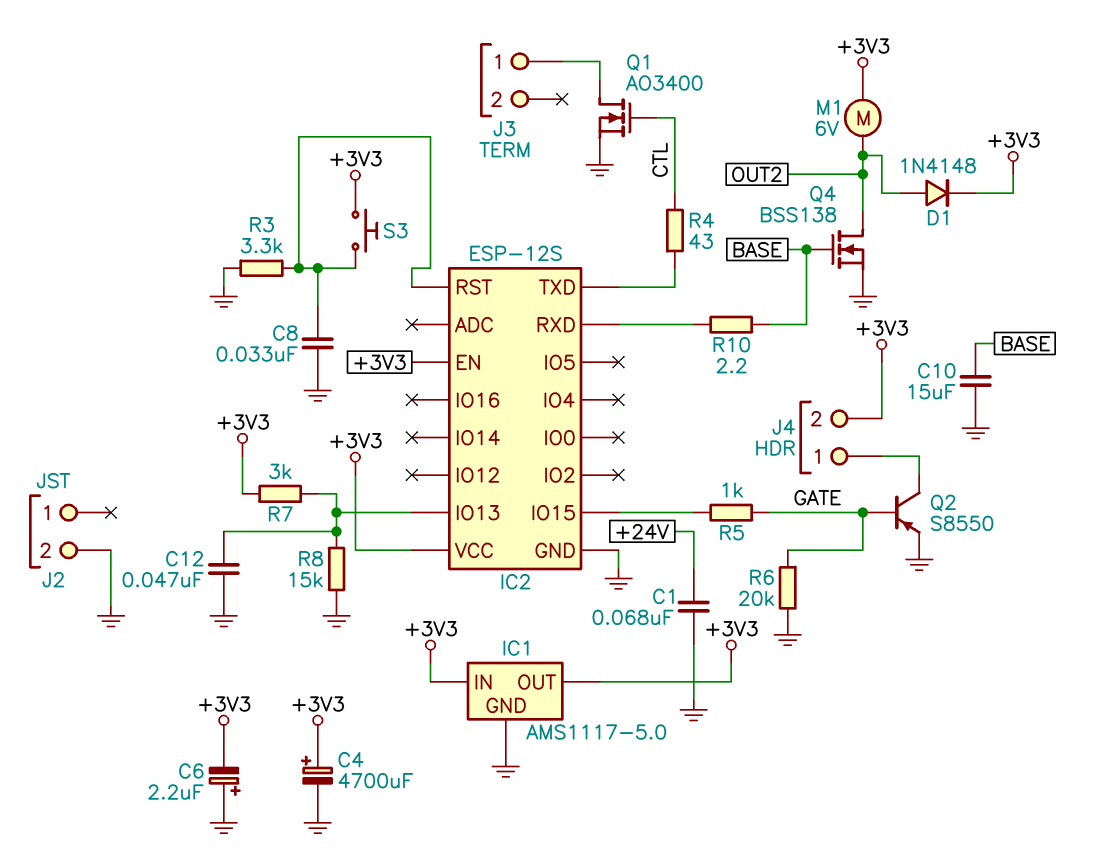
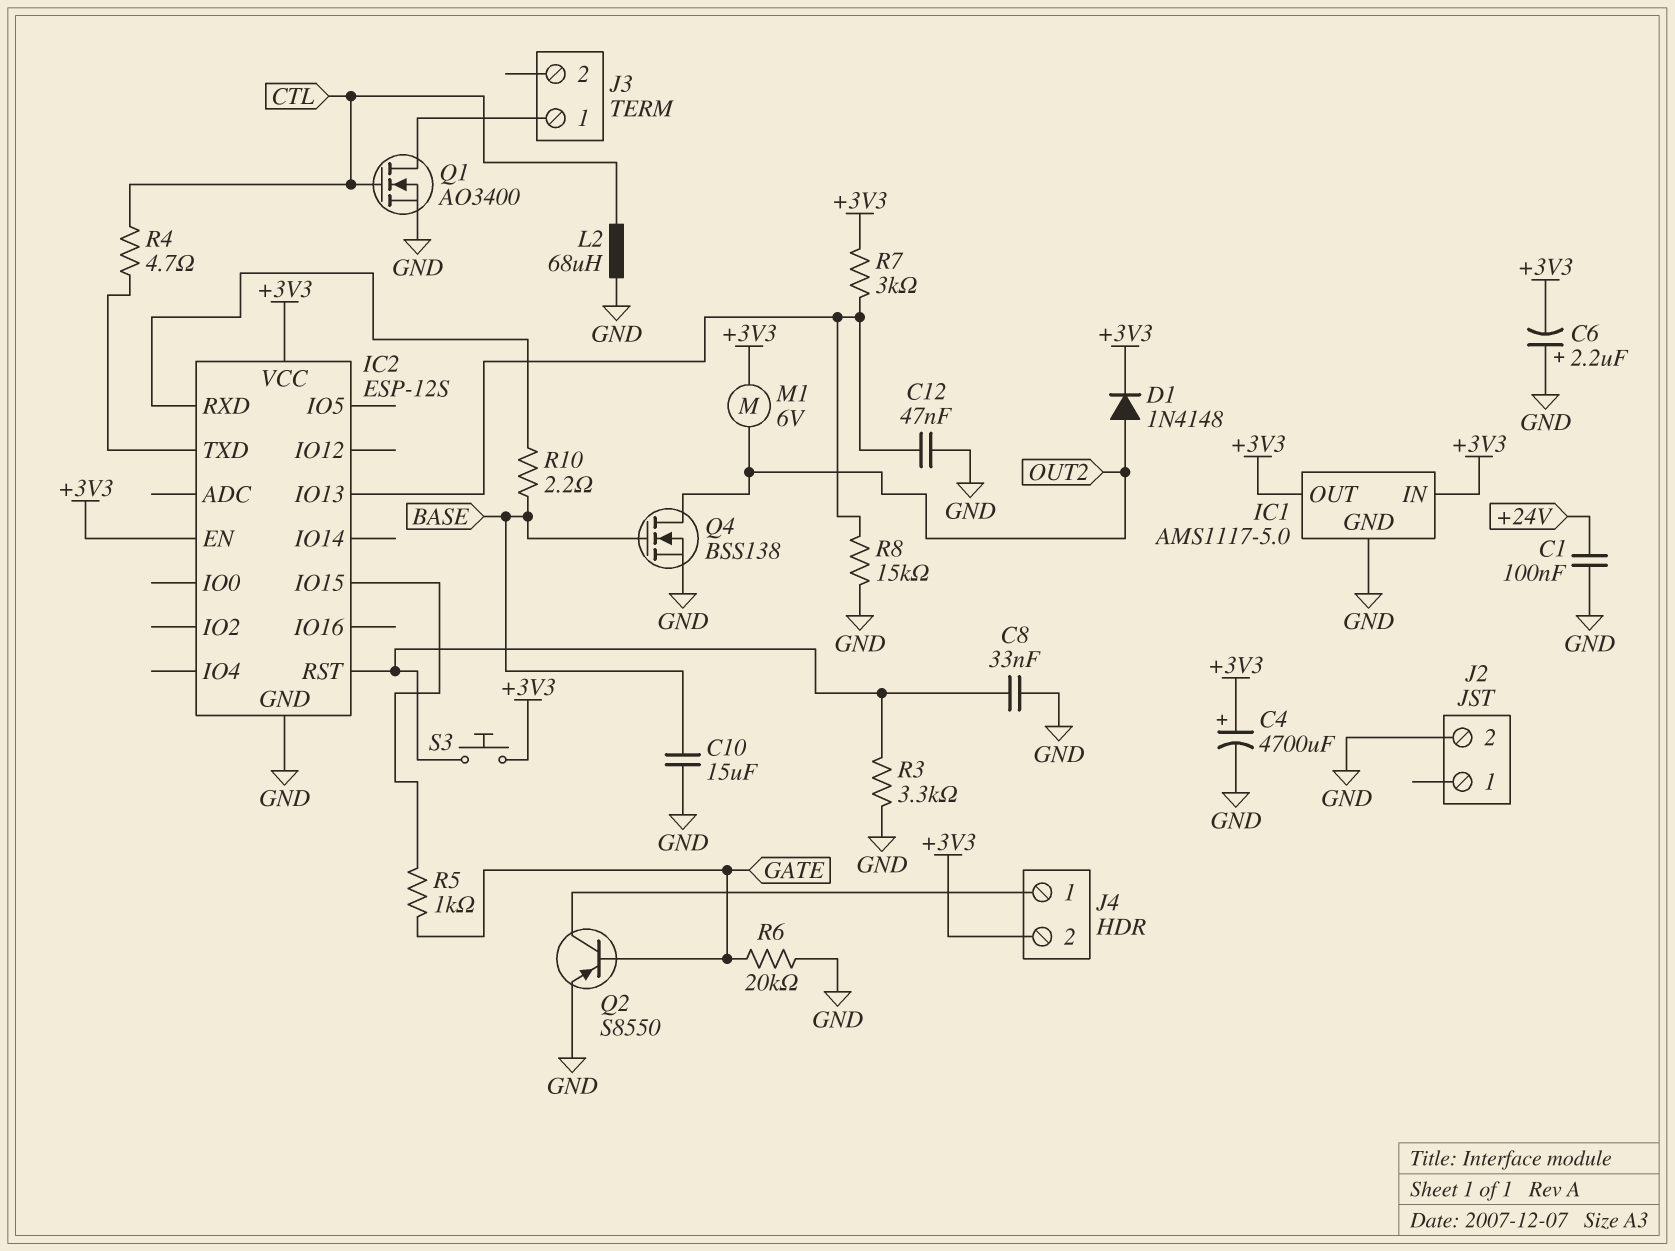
C1: 68nF (+24V, GND) -> 100nF (+24V, GND)
L2: none -> 68uH (CTL, GND)
R4: 43 (CTL, IC2/TXD) -> 4.7 (CTL, IC2/TXD)

